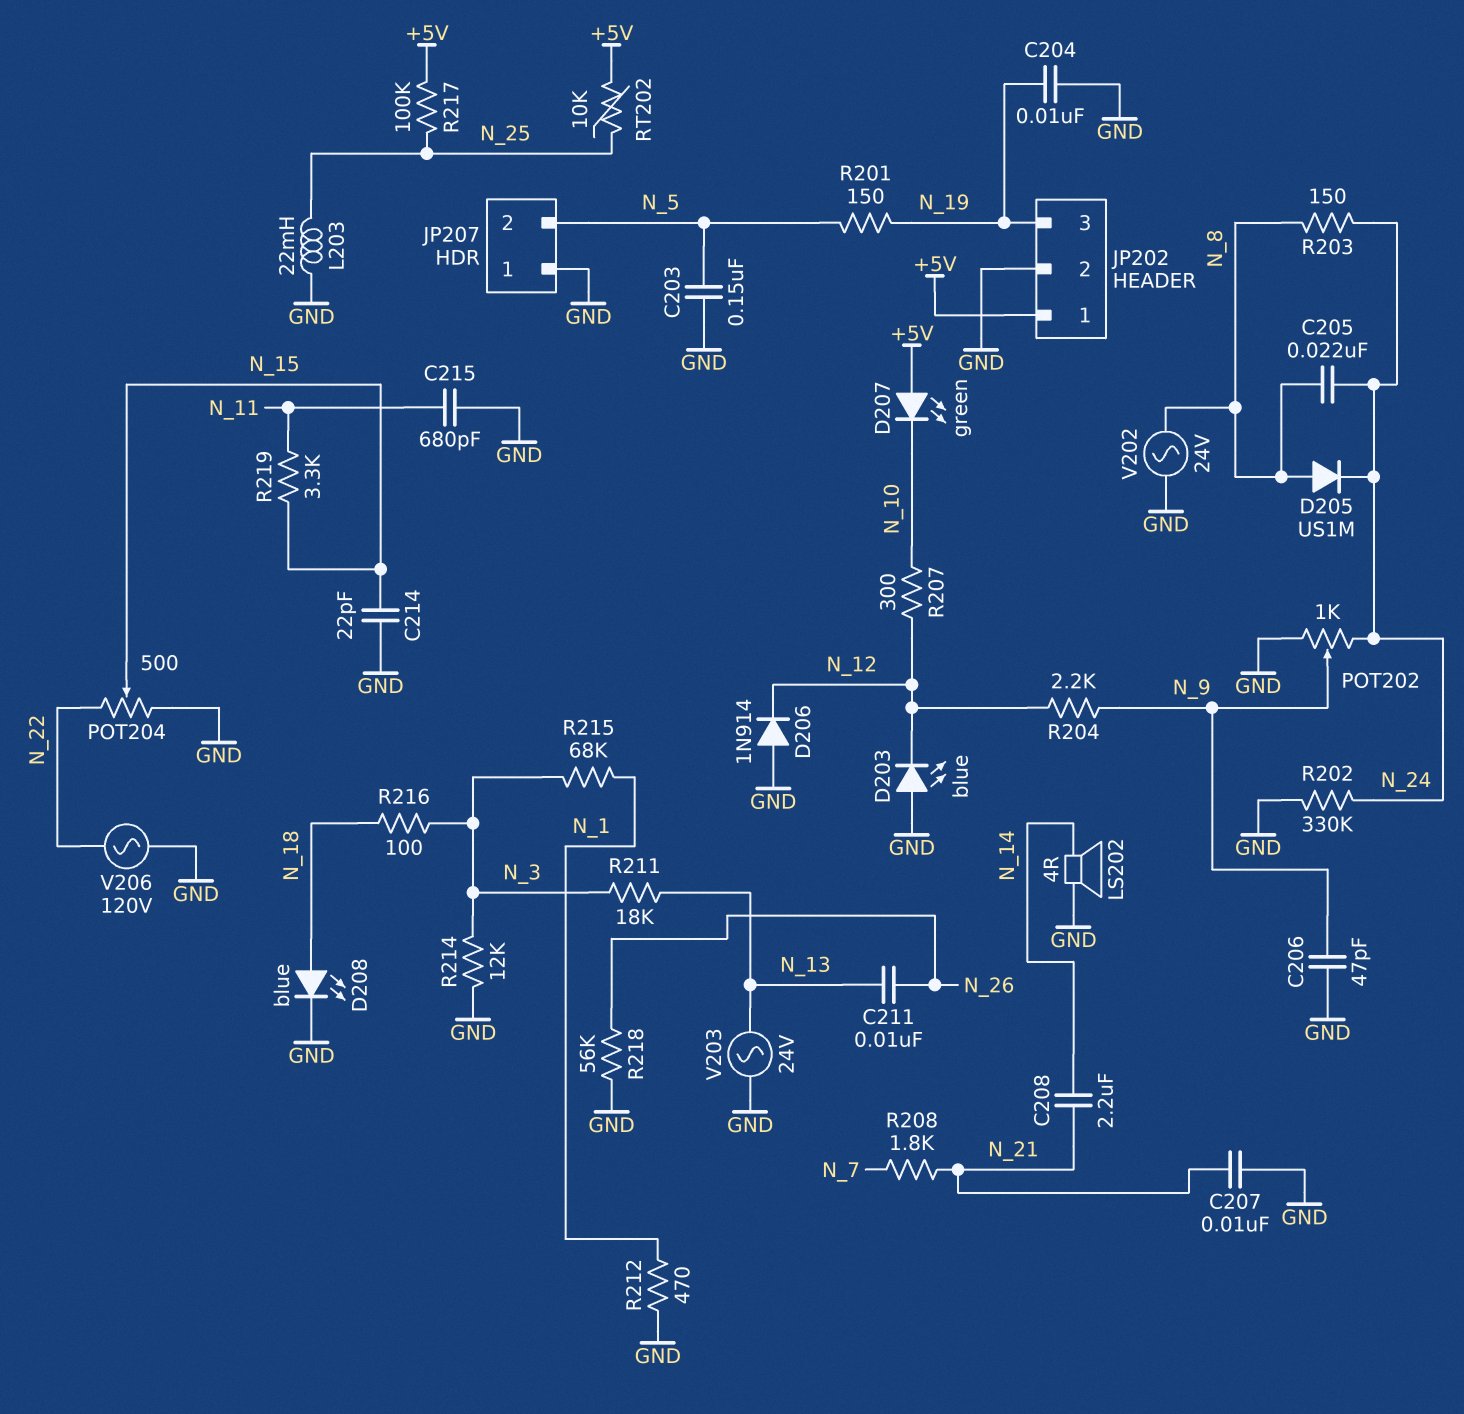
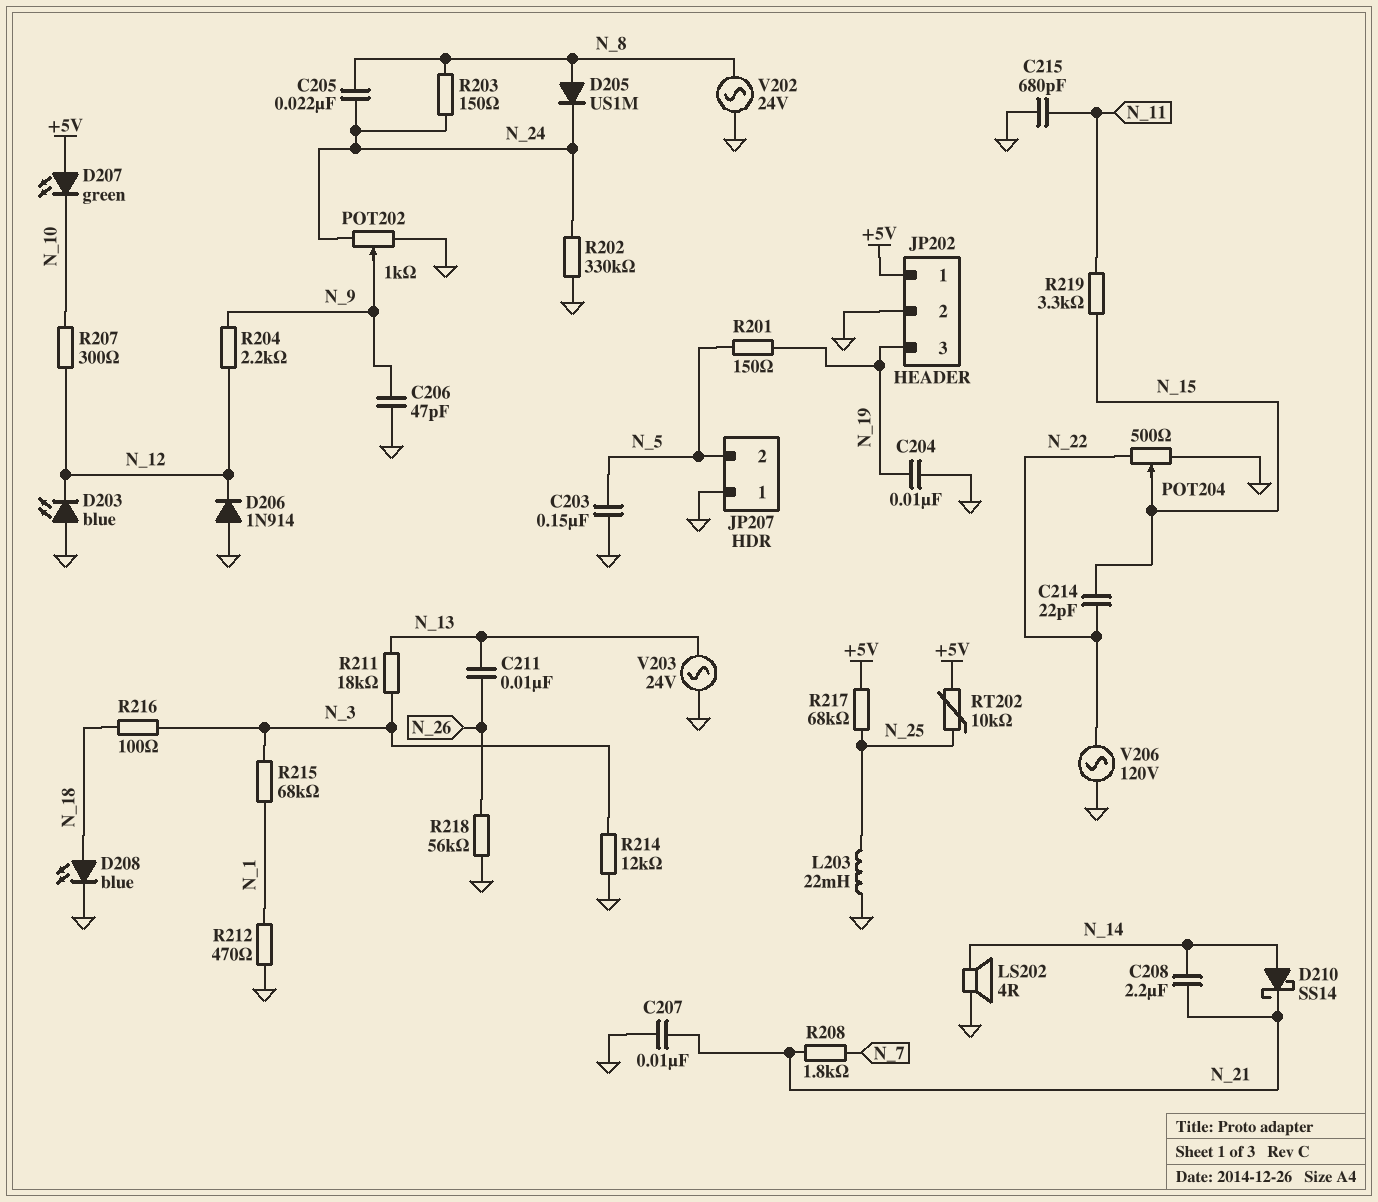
C214: 22pF (GND, N_15) -> 22pF (N_15, N_22)
D210: none -> schottky SS14 (A N_14, K N_21)
R217: 100k (+5V, N_25) -> 68k (+5V, N_25)

